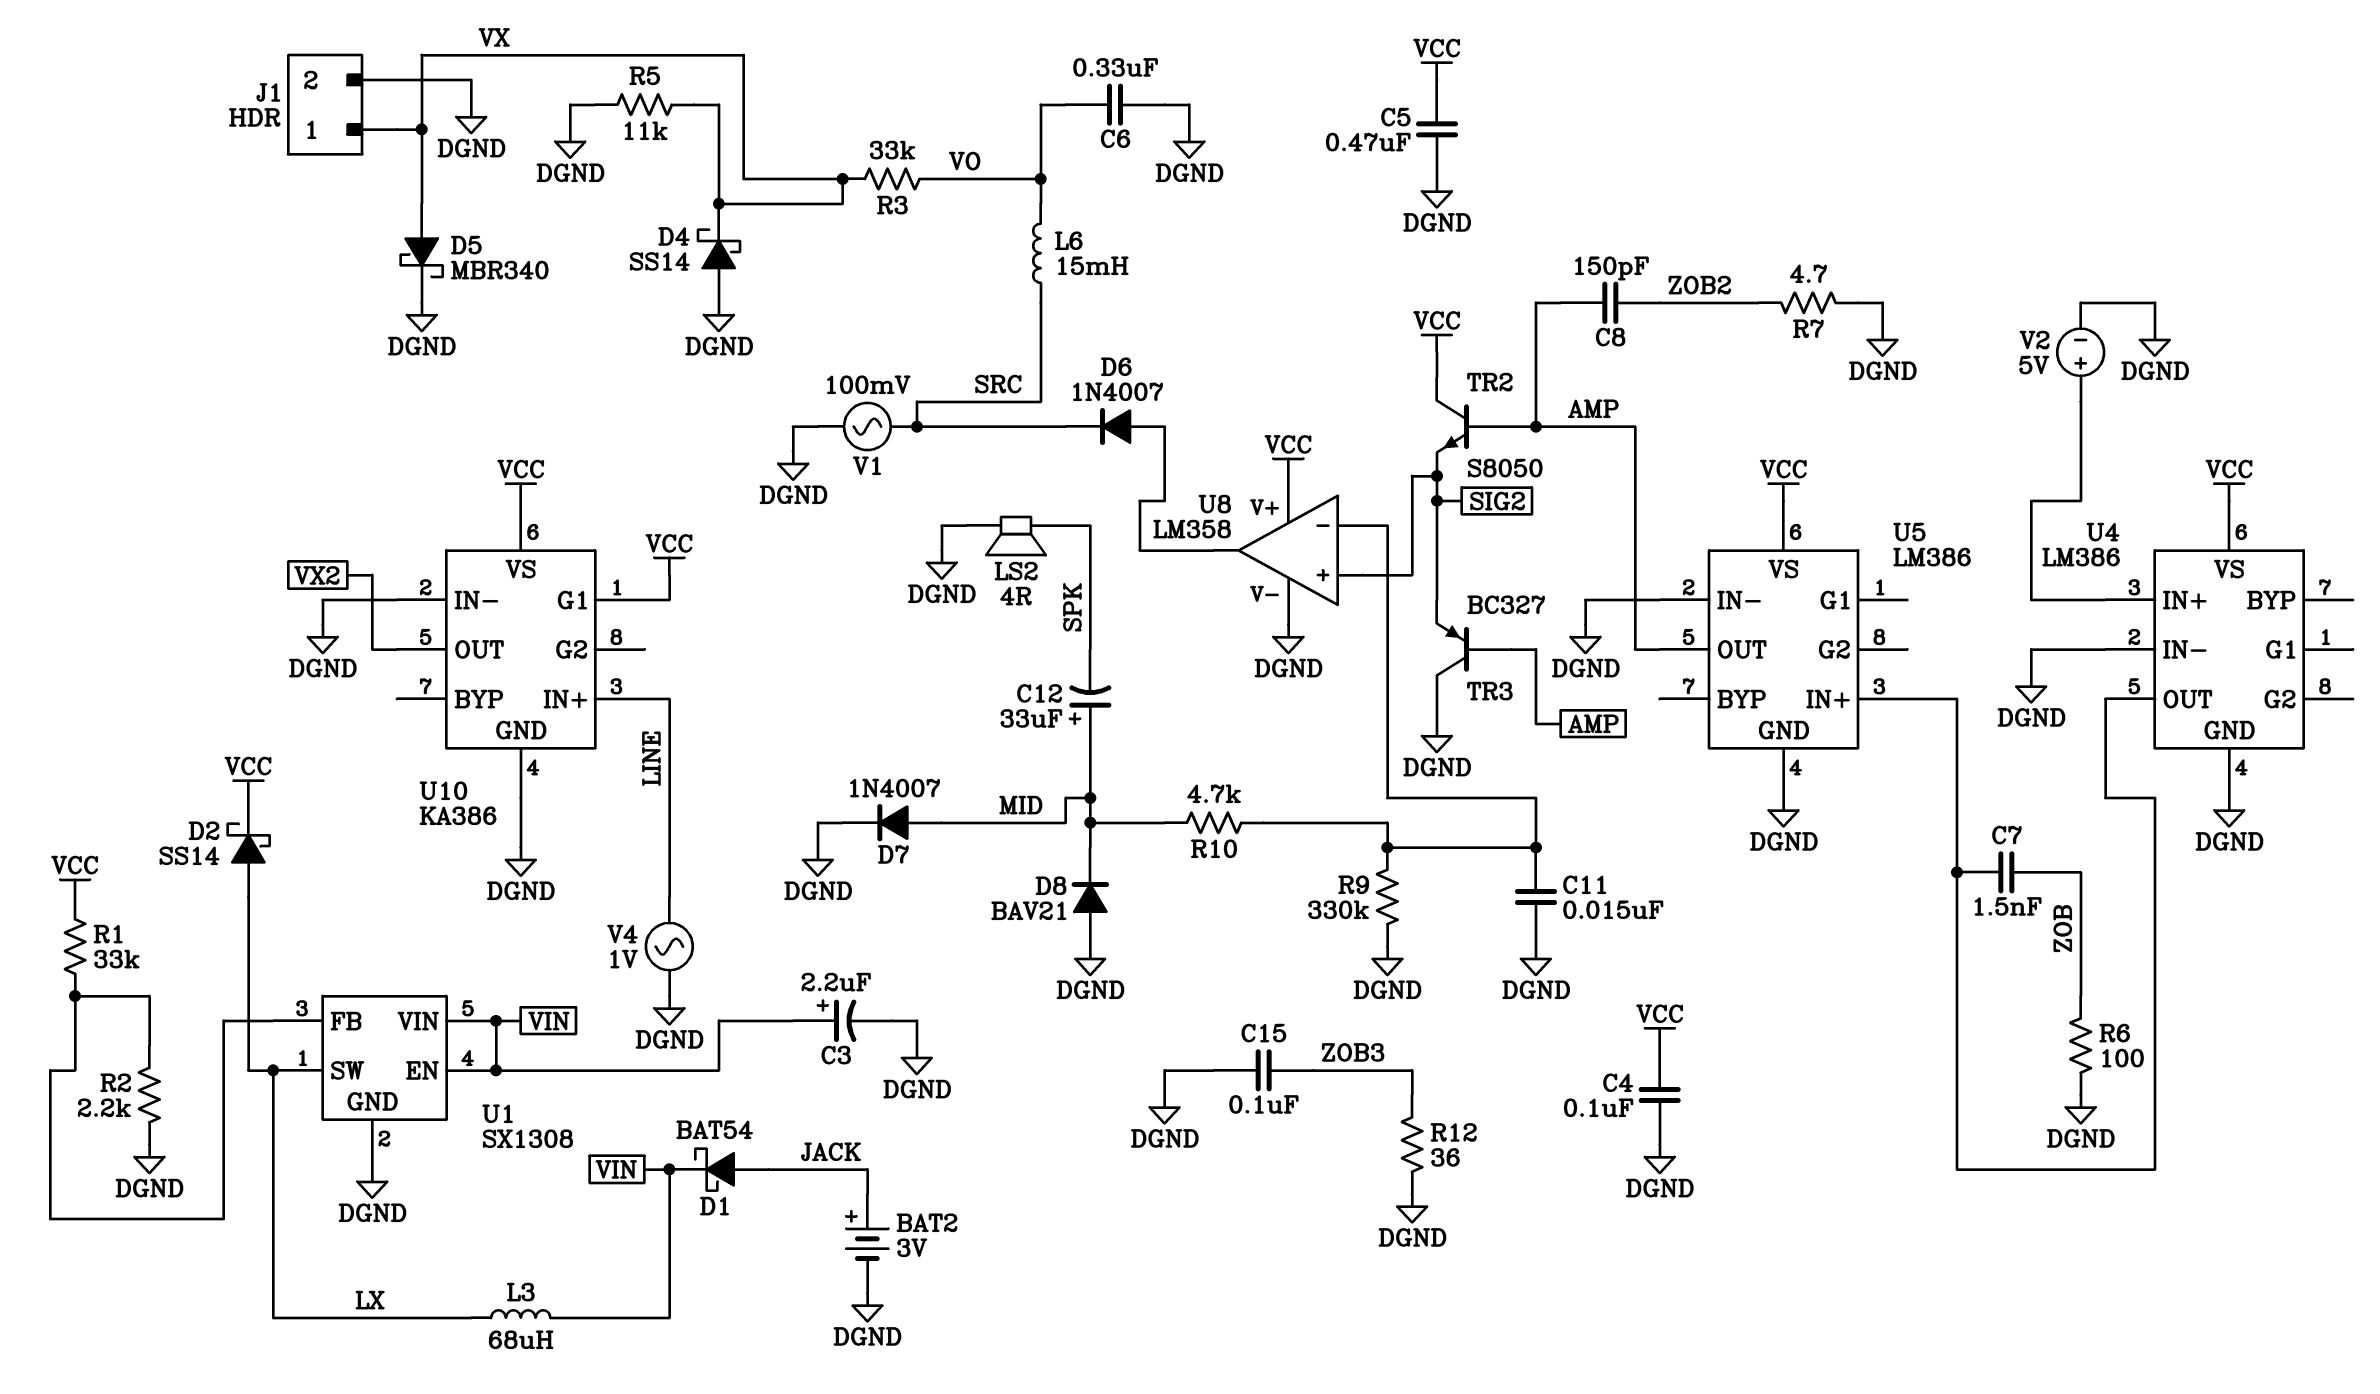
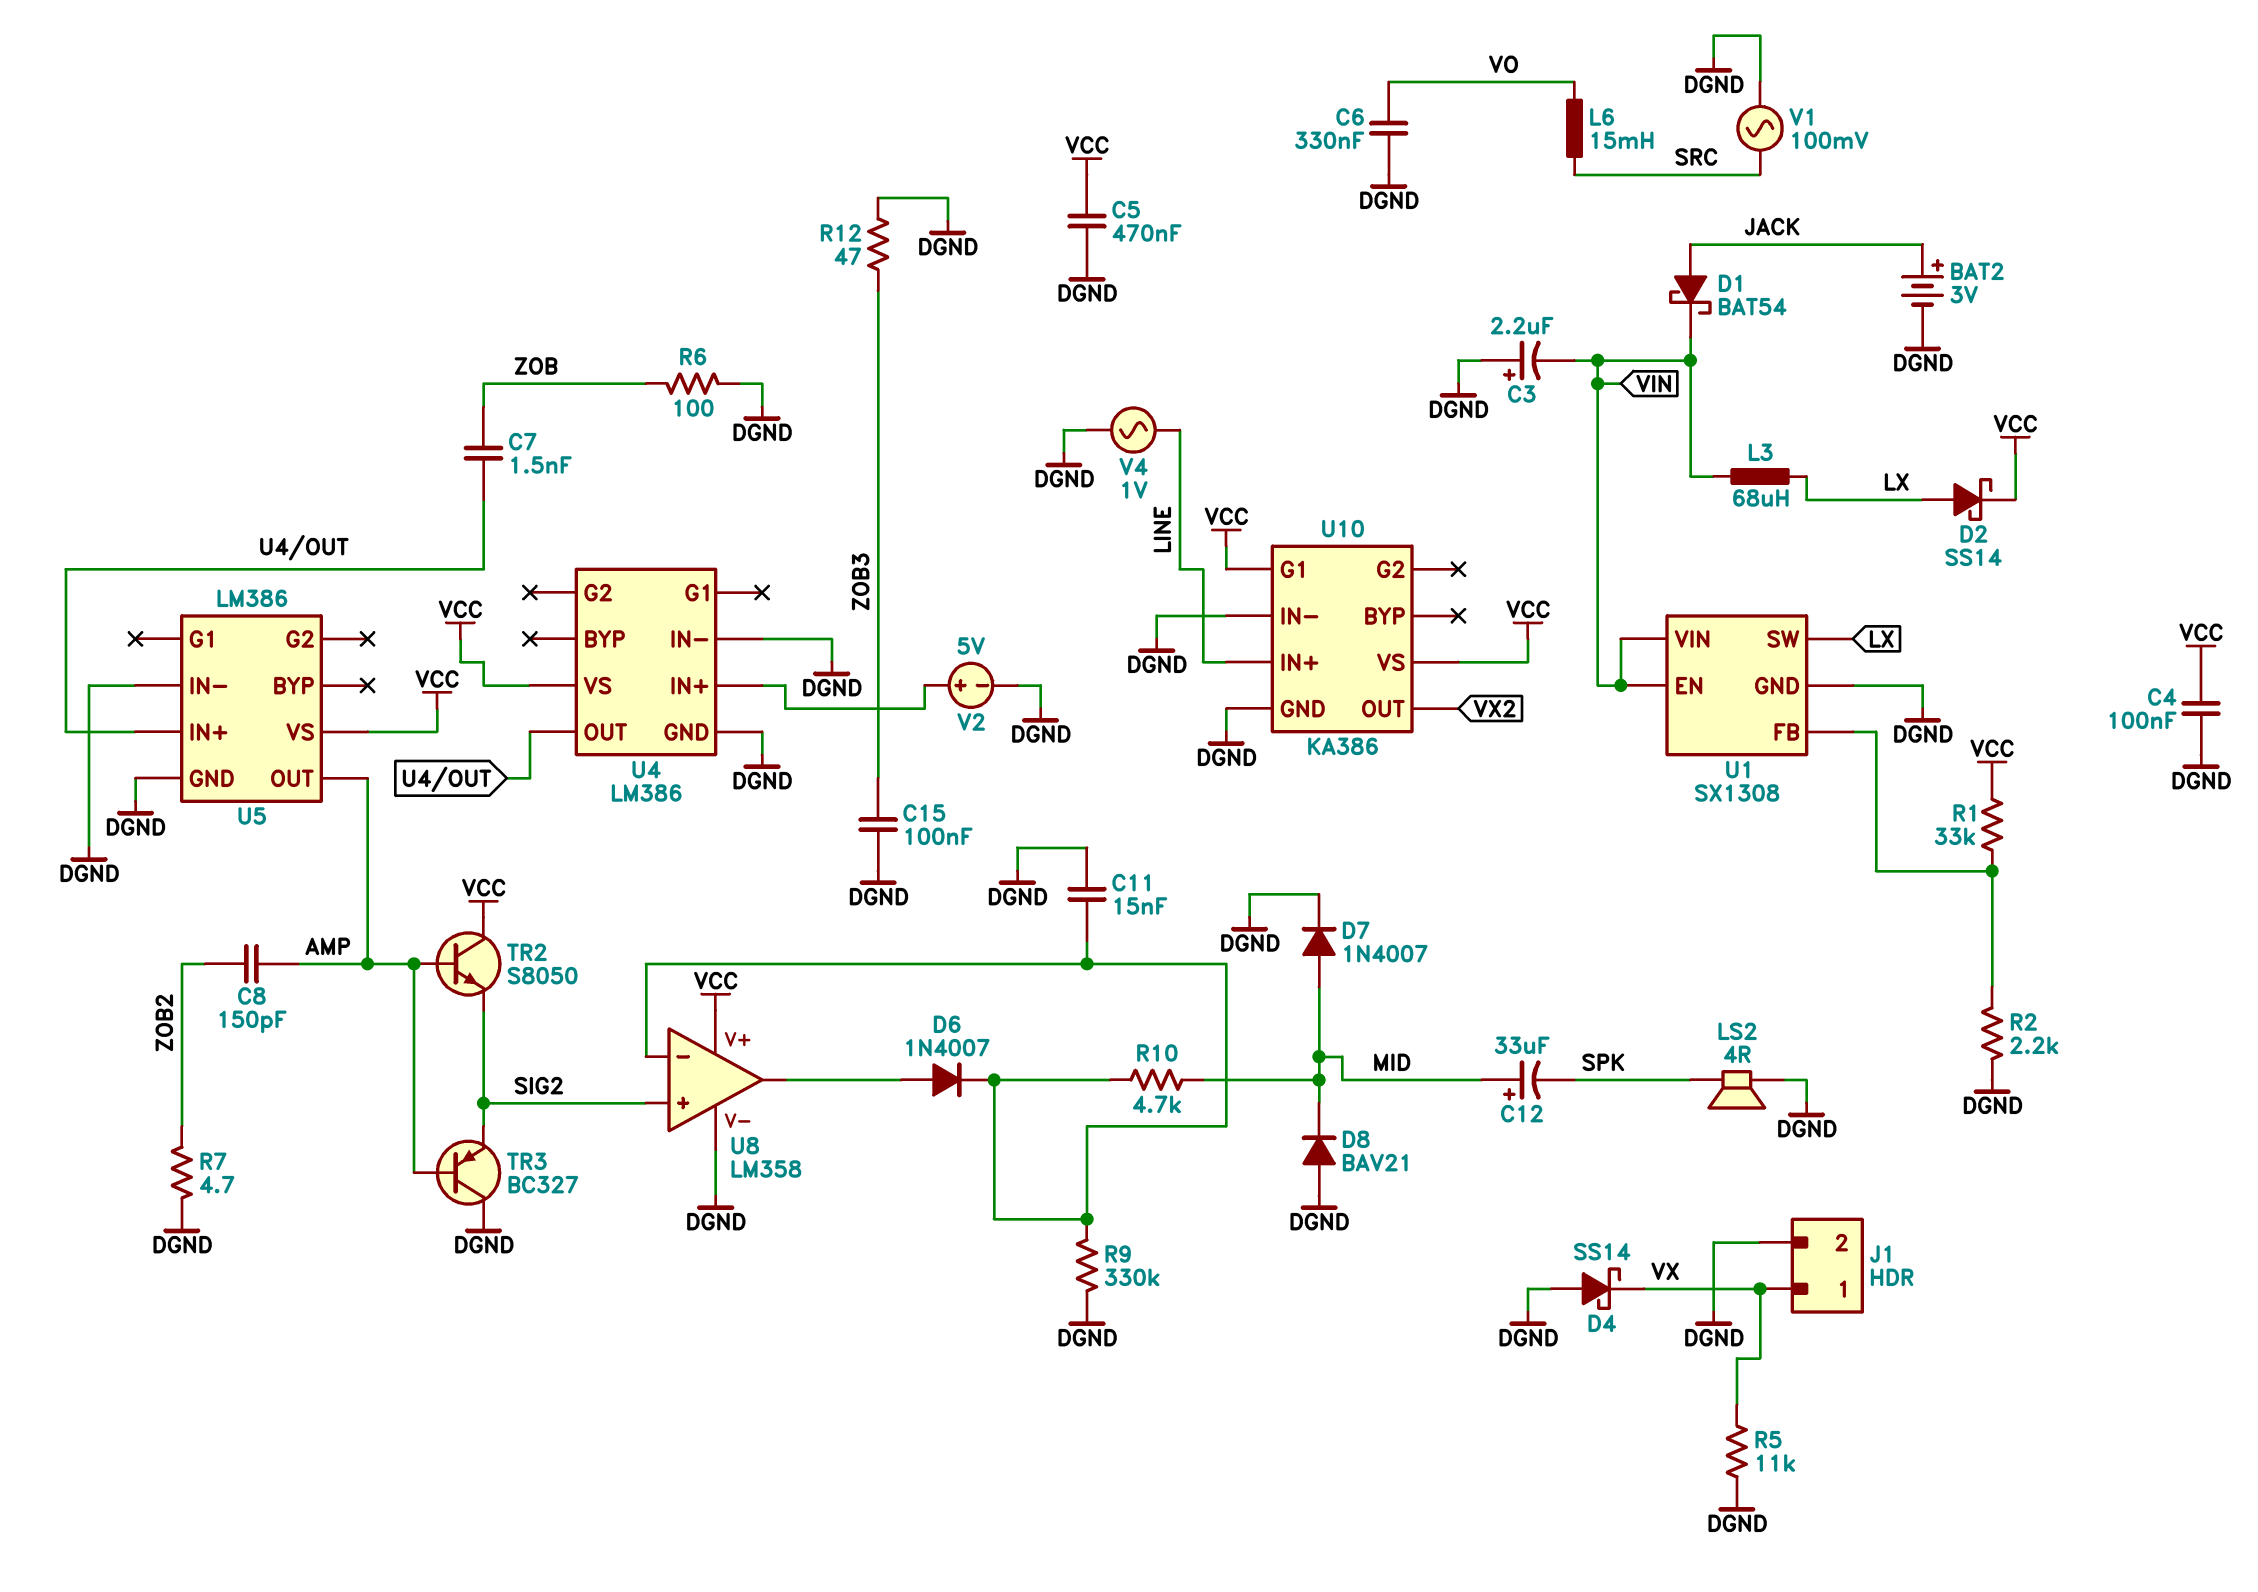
C3: 2.2uF (plus VIN, minus DGND) -> 2.2uF (plus DGND, minus VIN)
D5: schottky MBR340 (A VX, K DGND) -> none
D6: diode 1N4007 (A U8/out, K SRC) -> diode 1N4007 (A U8/out, K U8/in-)
R3: 33k (VO, VX) -> none
R12: 36 (DGND, ZOB3) -> 47 (DGND, ZOB3)

